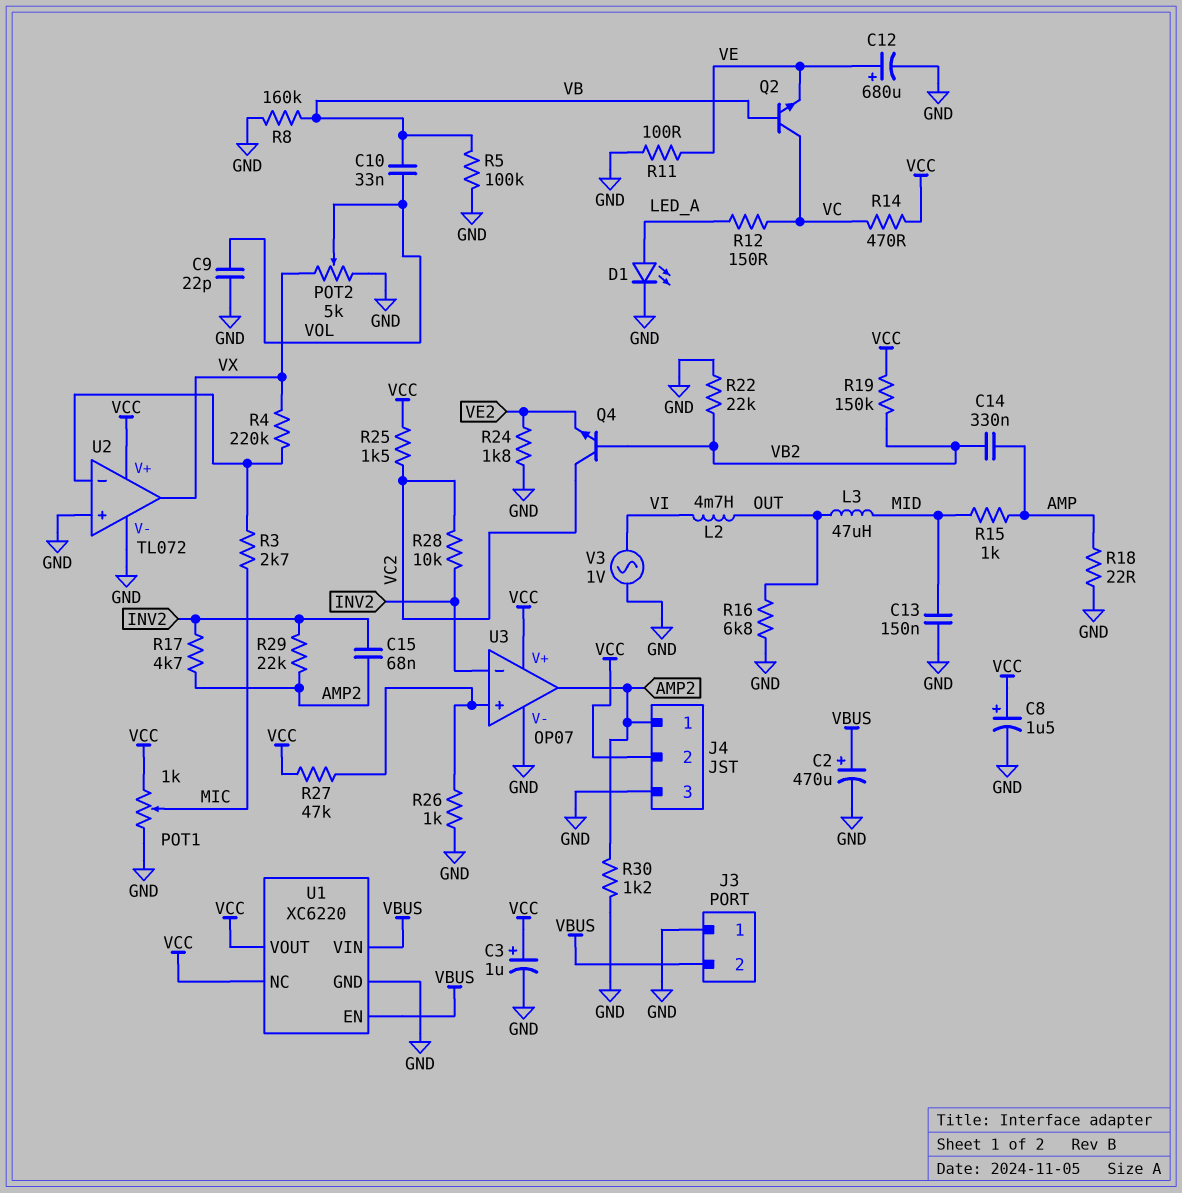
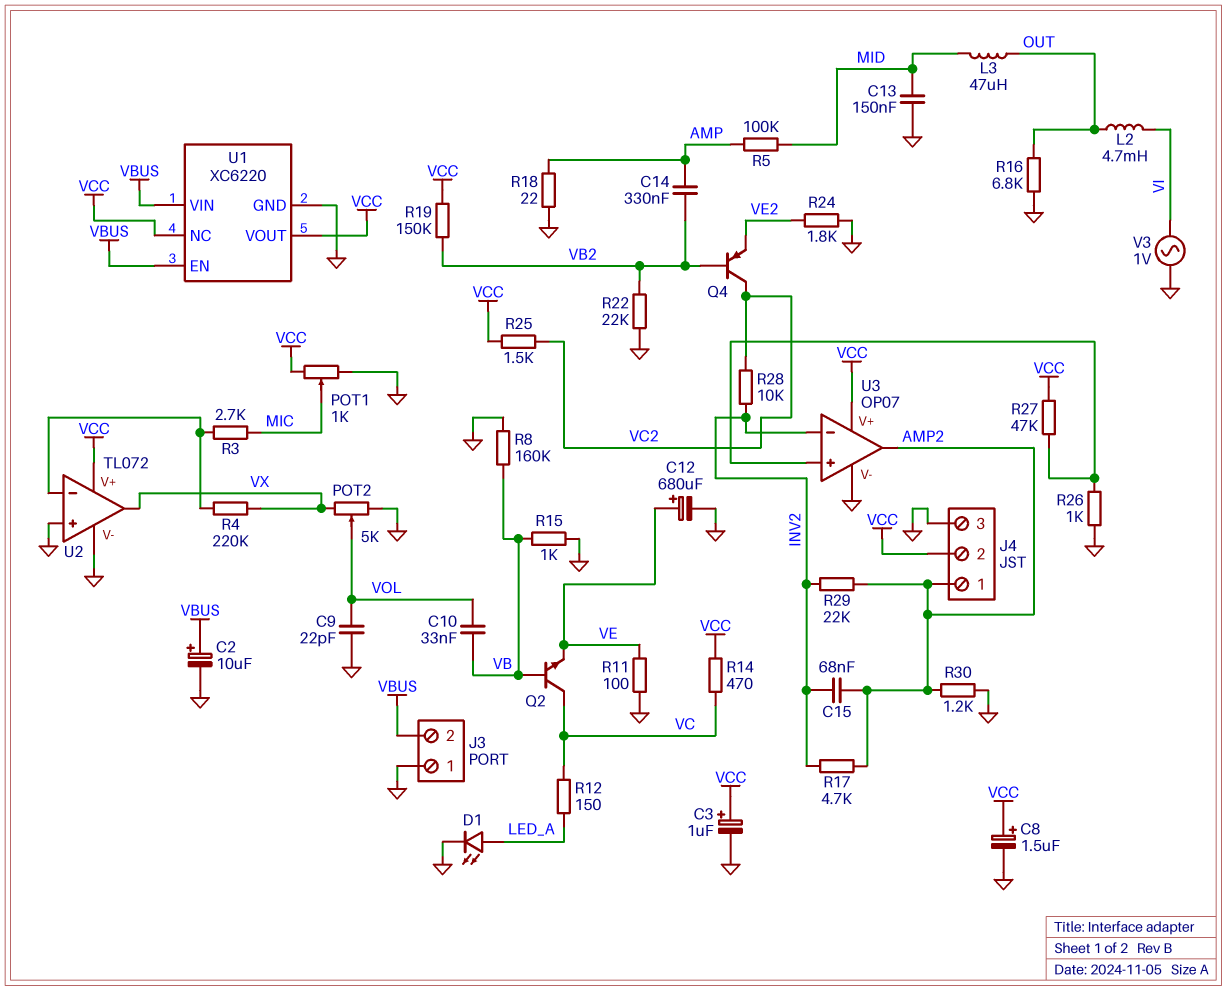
C2: 470uF (plus VBUS, minus GND) -> 10uF (plus VBUS, minus GND)
Q4: NPN (B VB2, C VC2, E VE2) -> PNP (B VB2, C VC2, E VE2)
R5: 100k (GND, VB) -> 100k (AMP, MID)
R15: 1k (AMP, MID) -> 1k (GND, VB)

